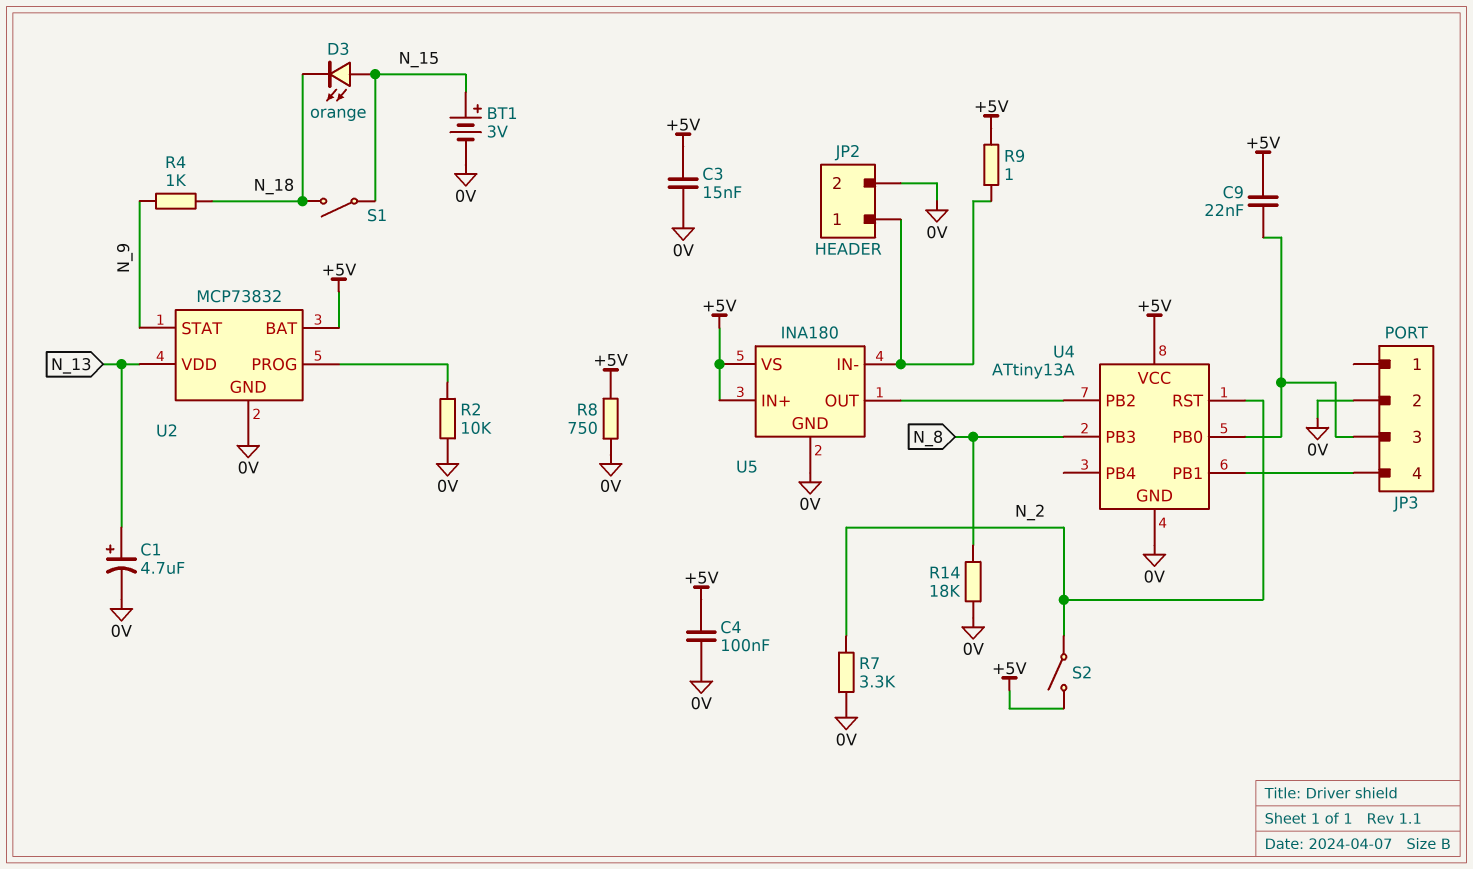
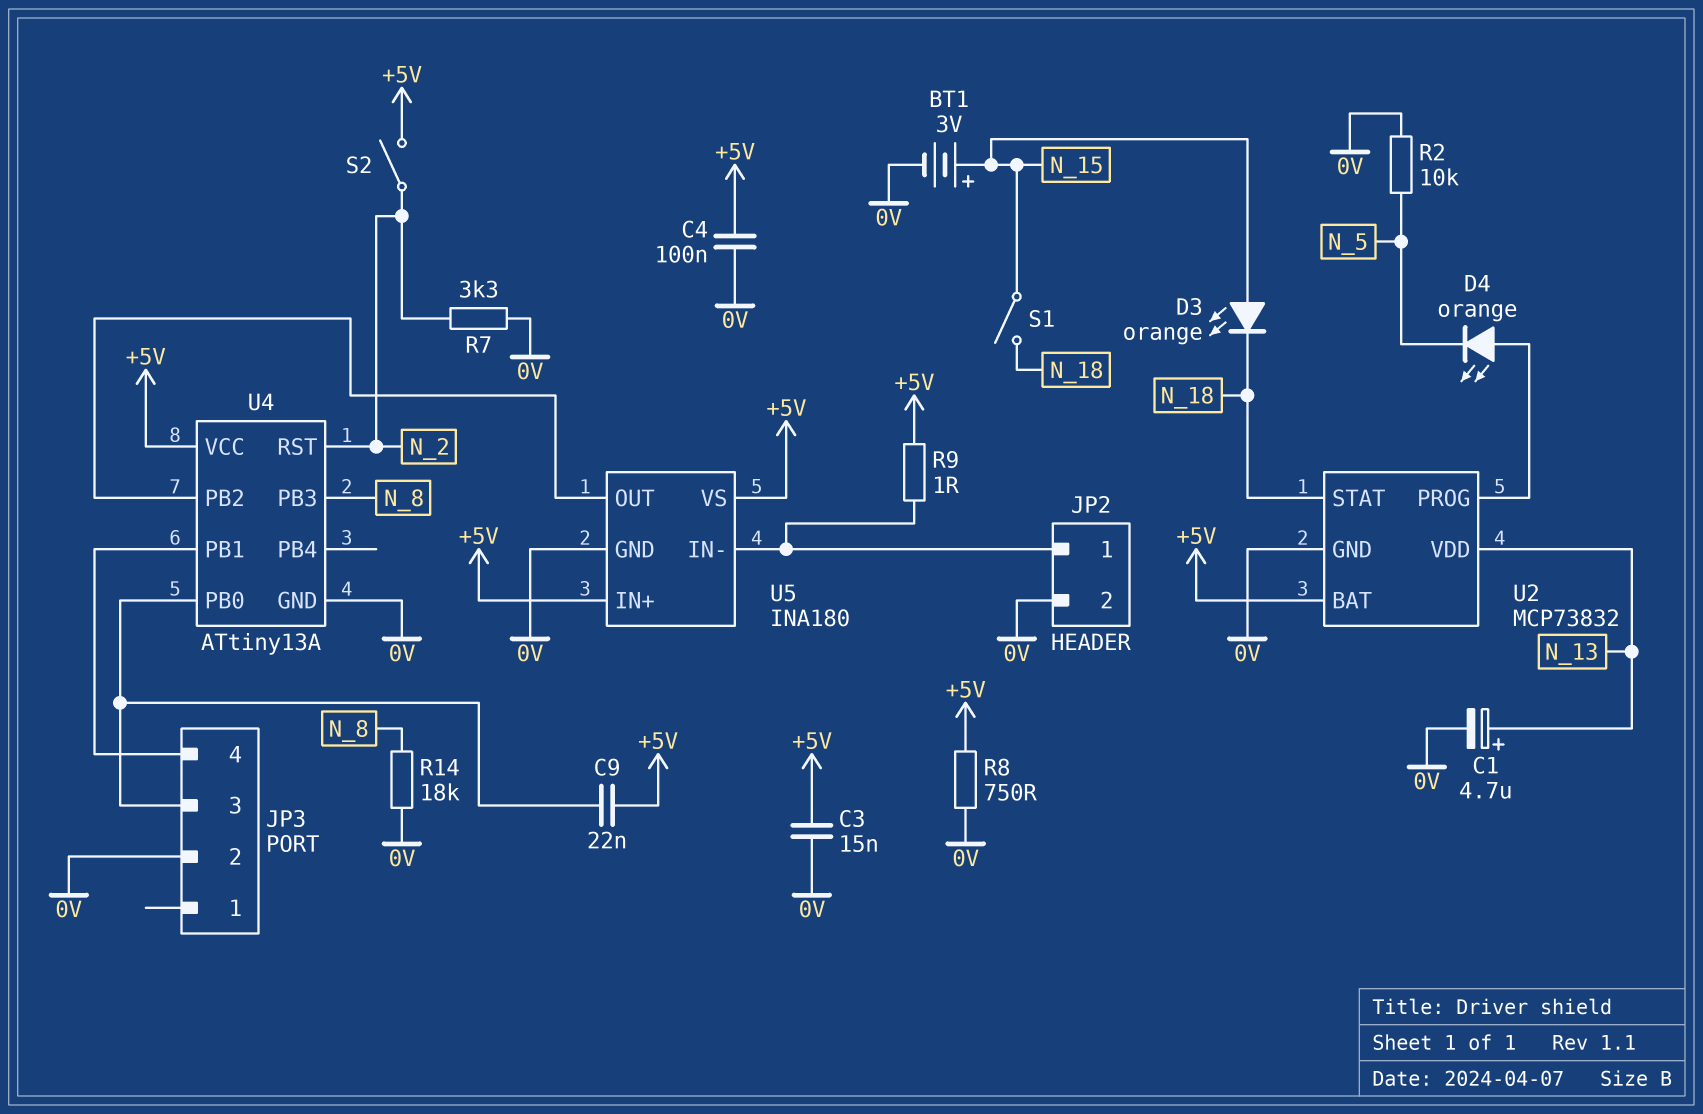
D4: none -> LED orange (A U2/PROG, K N_5)
R2: 10k (0V, U2/PROG) -> 10k (0V, N_5)
R4: 1k (N_9, N_18) -> none
U2 pin STAT: N_9 -> N_18

